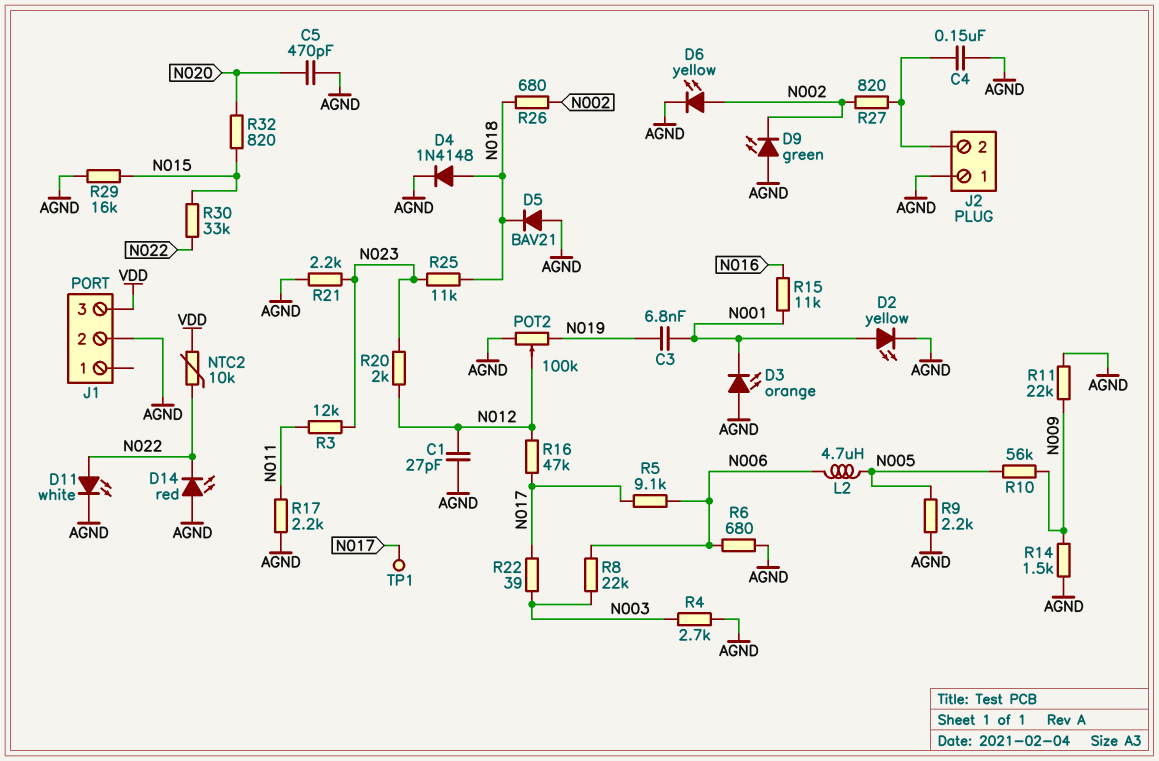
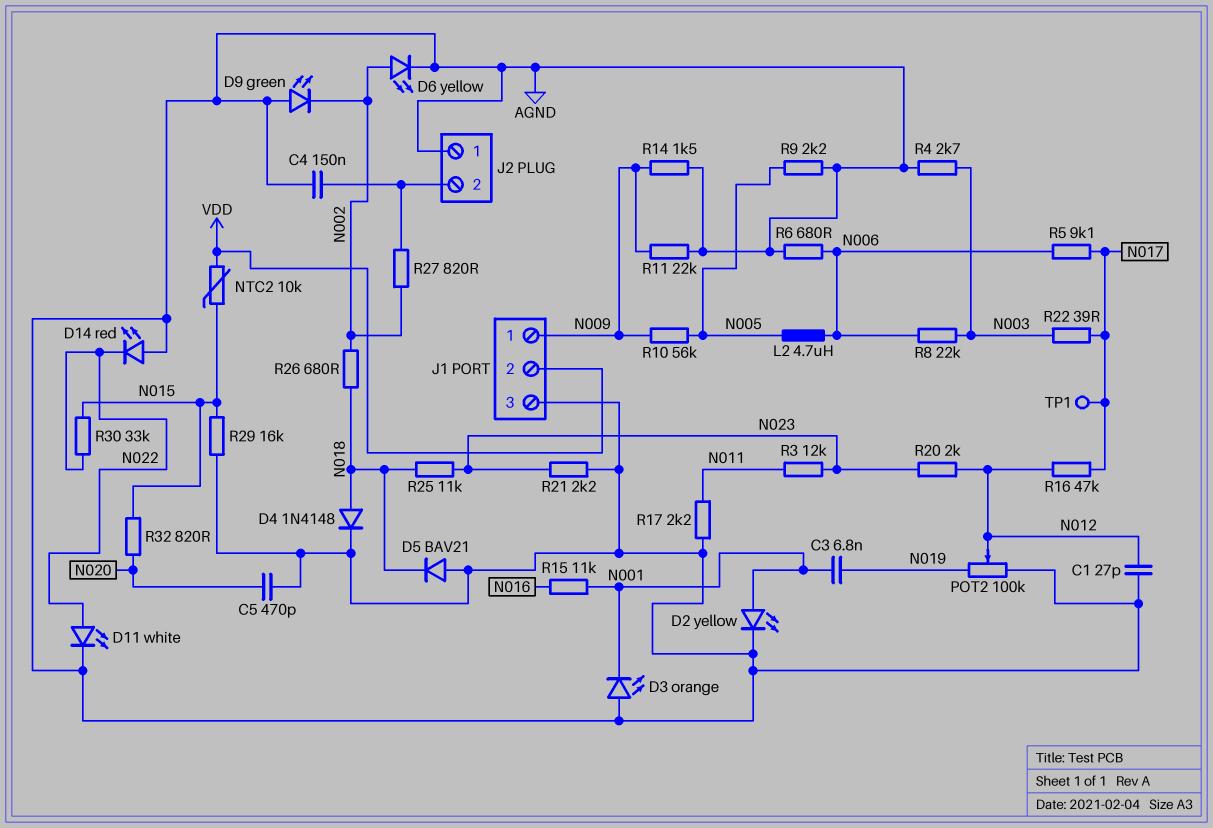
J1 pin 1: none -> N009
J1 pin 2: AGND -> VDD
J1 pin 3: VDD -> AGND
NTC2: 10k (N022, VDD) -> 10k (N015, VDD)

